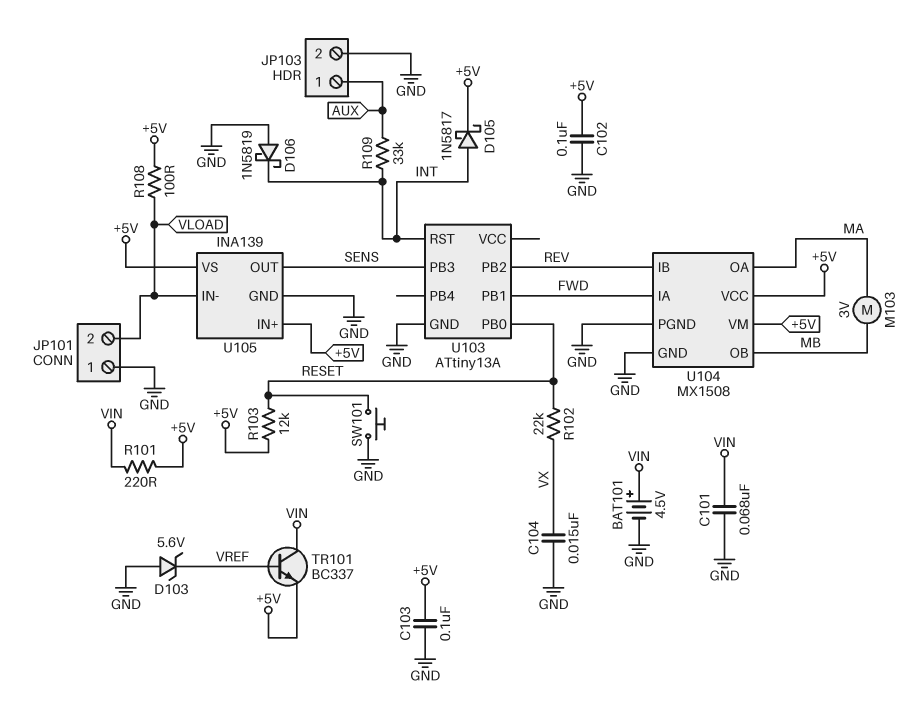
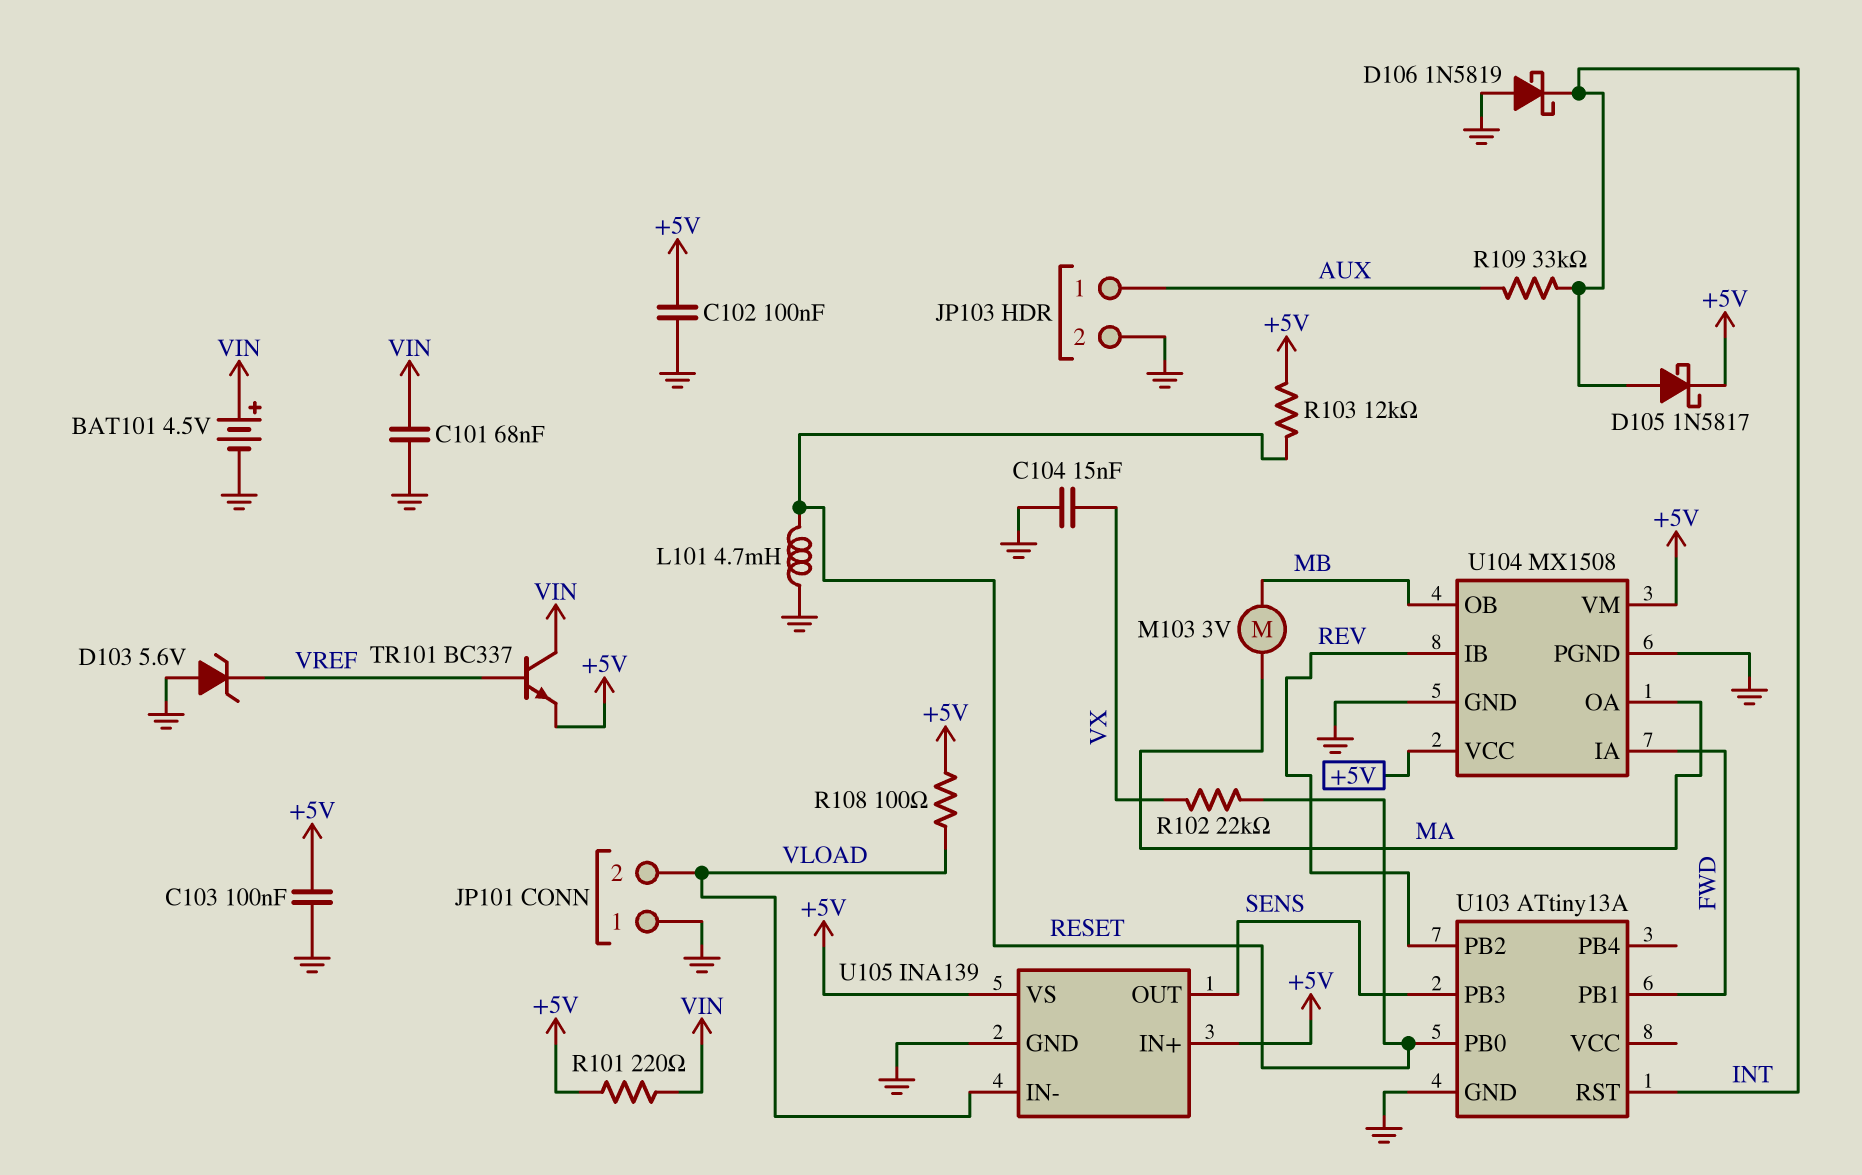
L101: none -> 4.7mH (GND, RESET)
SW101: button (GND, RESET) -> none

